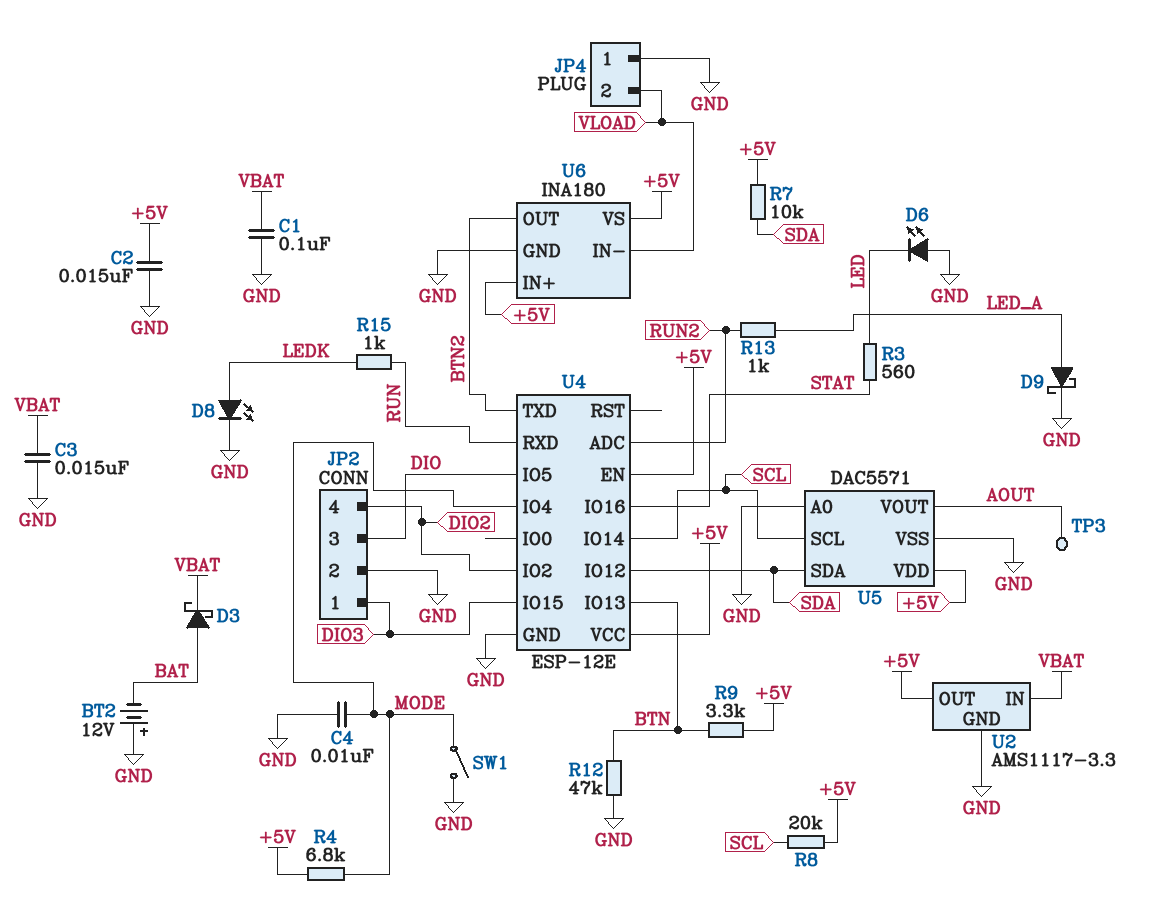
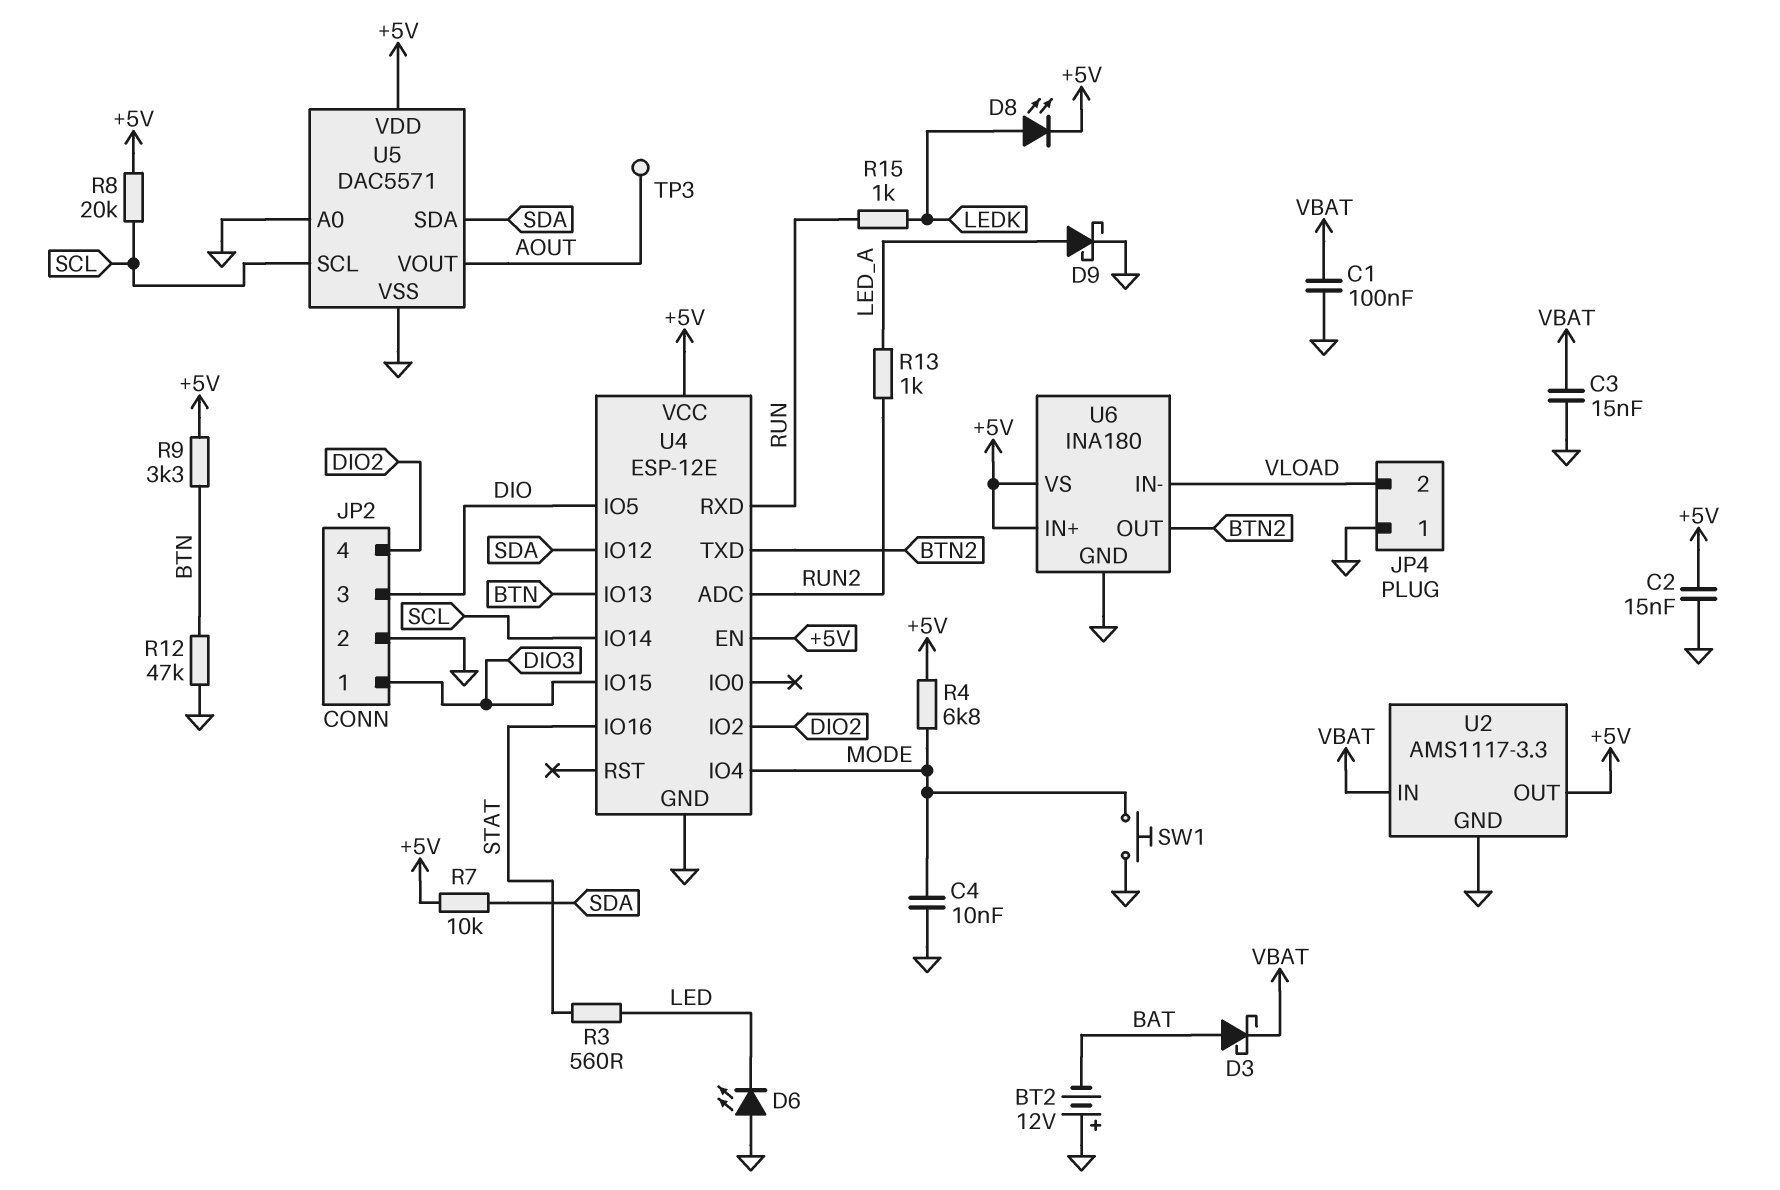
D8: LED (A LEDK, K GND) -> LED (A LEDK, K +5V)
SW1: switch (GND, MODE) -> button (GND, MODE)

